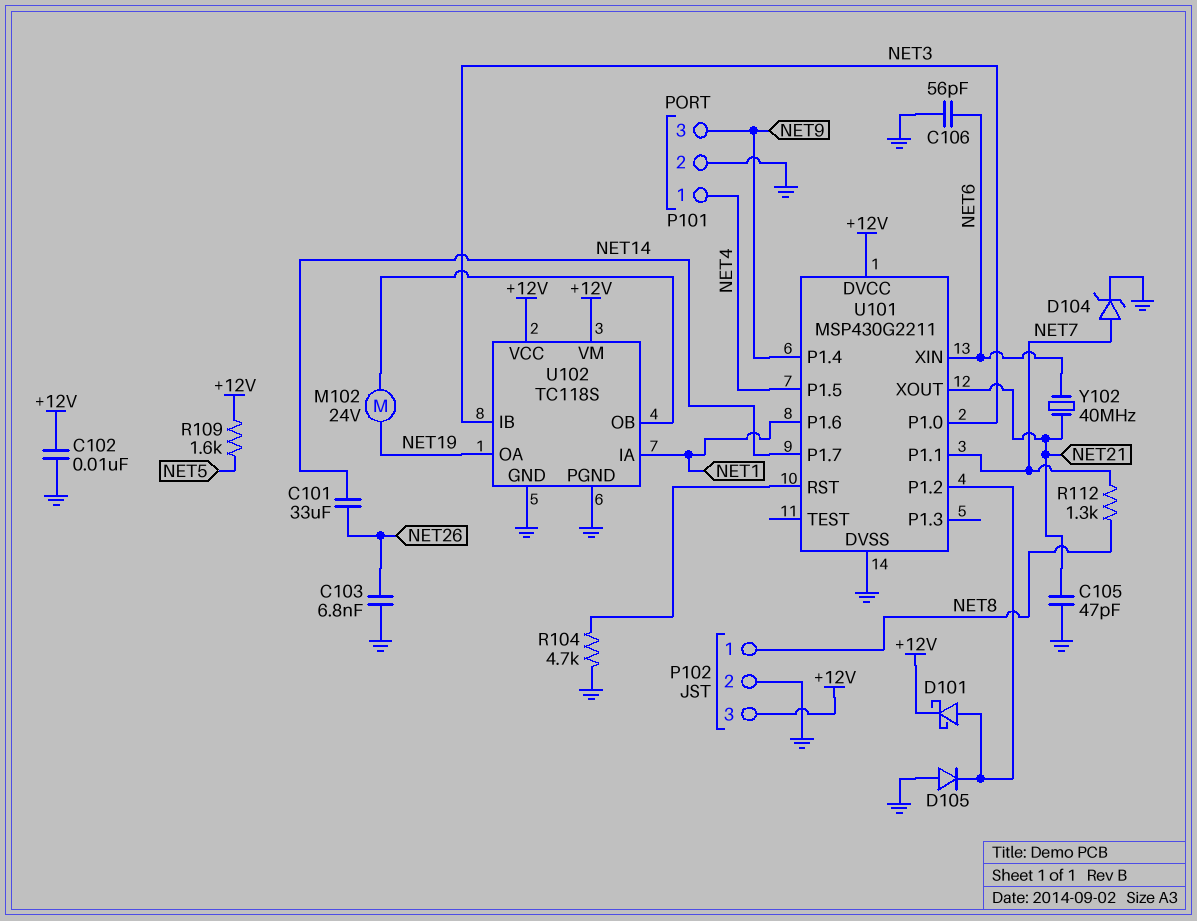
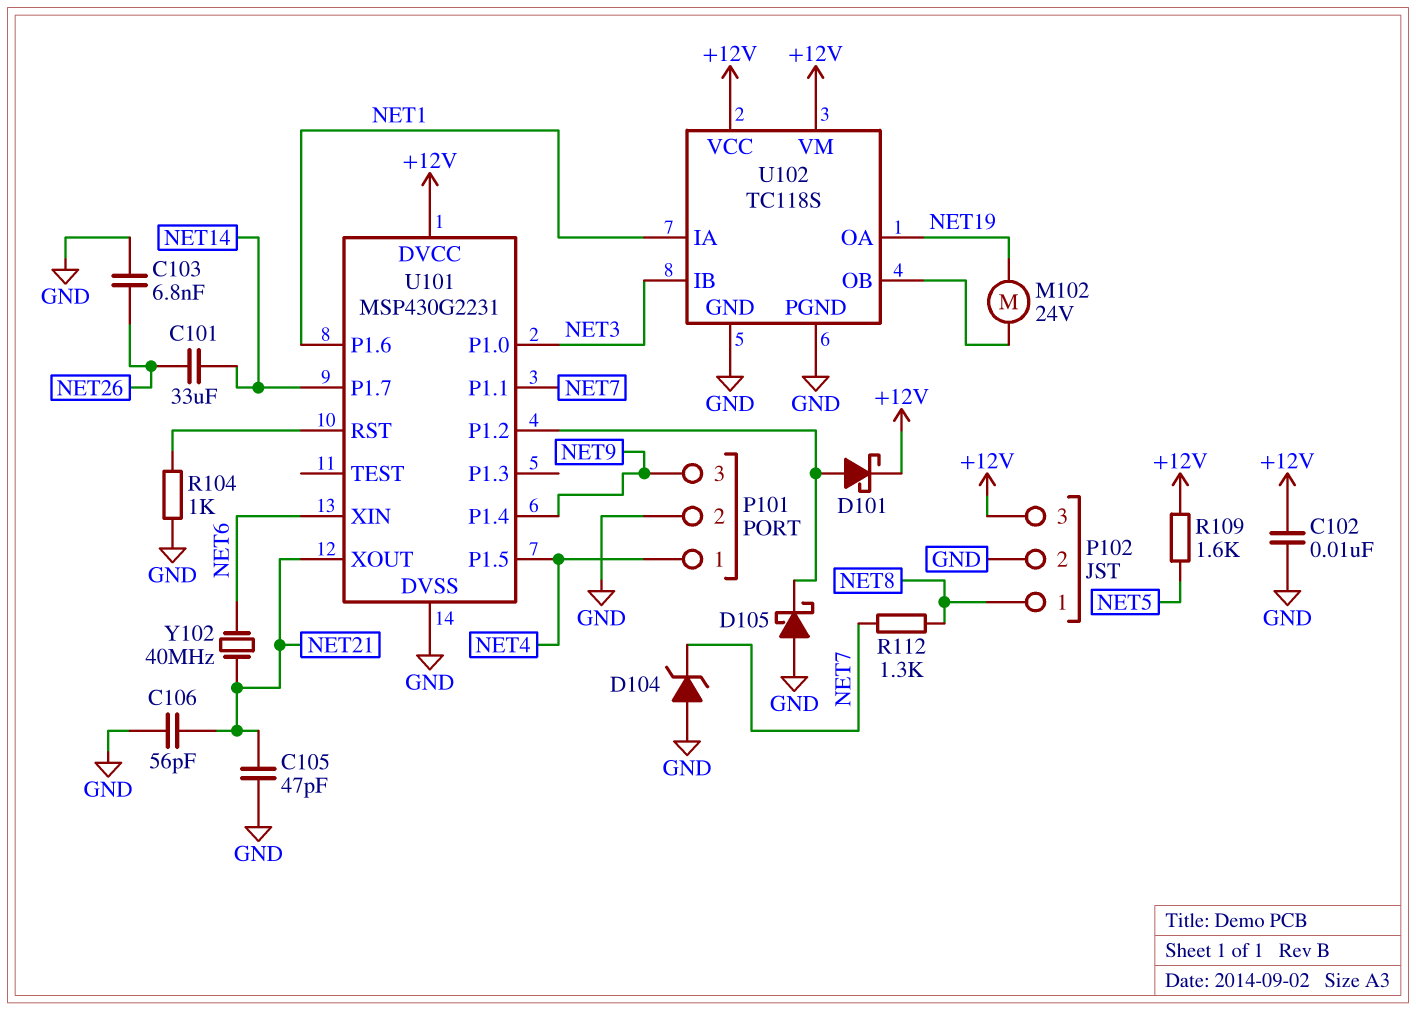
C106: 56pF (GND, NET6) -> 56pF (GND, NET21)
D104: zener (A NET7, K GND) -> zener (A GND, K NET7)
D105: diode (A GND, K U101/P1.2) -> schottky (A GND, K U101/P1.2)
R104: 4.7k (GND, U101/RST) -> 1k (GND, U101/RST)
U101: MSP430G2211 -> MSP430G2231

